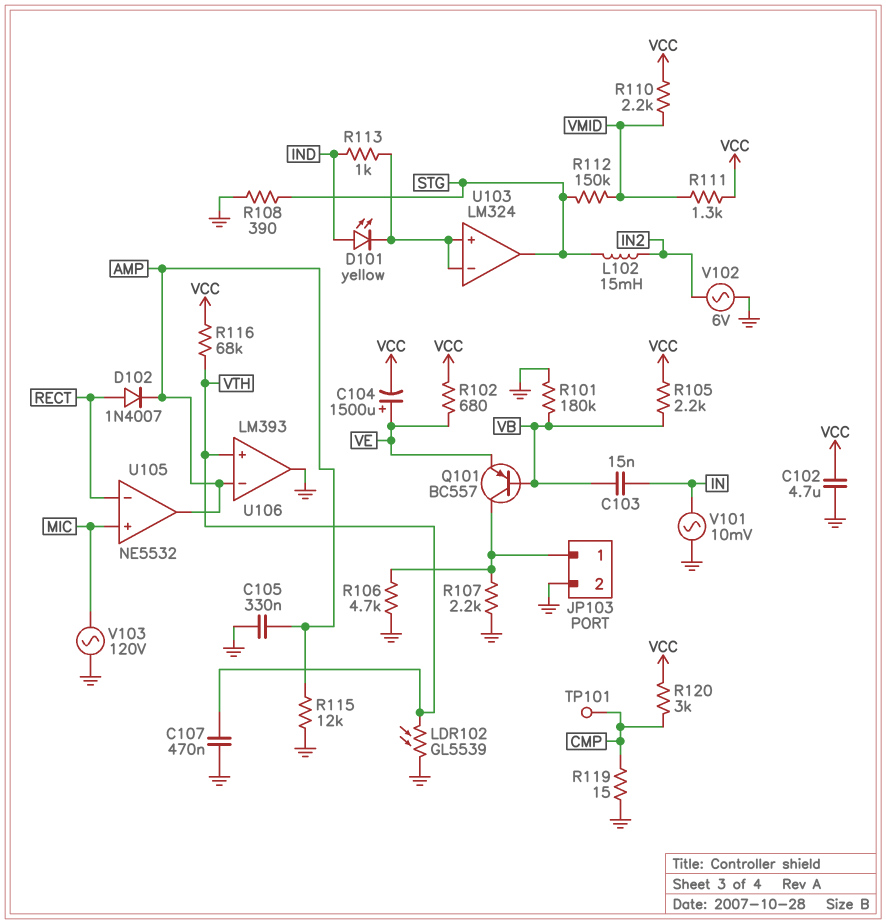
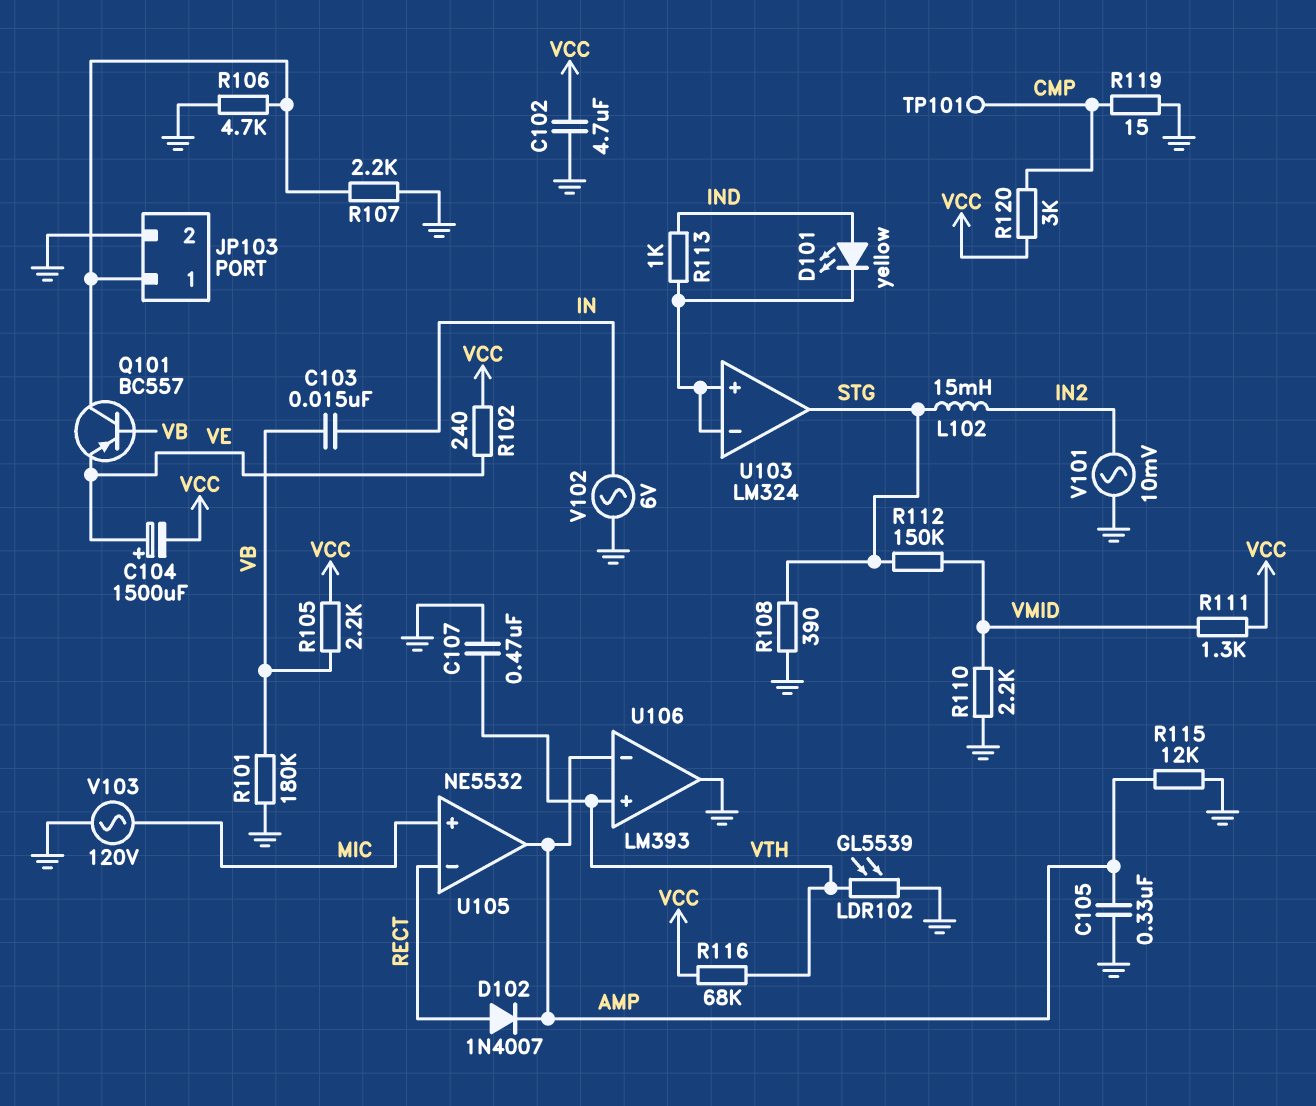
R102: 680 (VCC, VE) -> 240 (VCC, VE)
R110: 2.2k (VCC, VMID) -> 2.2k (GND, VMID)
V101: AC 10mV (GND, IN) -> AC 10mV (GND, IN2)
V102: AC 6V (GND, IN2) -> AC 6V (GND, IN)

